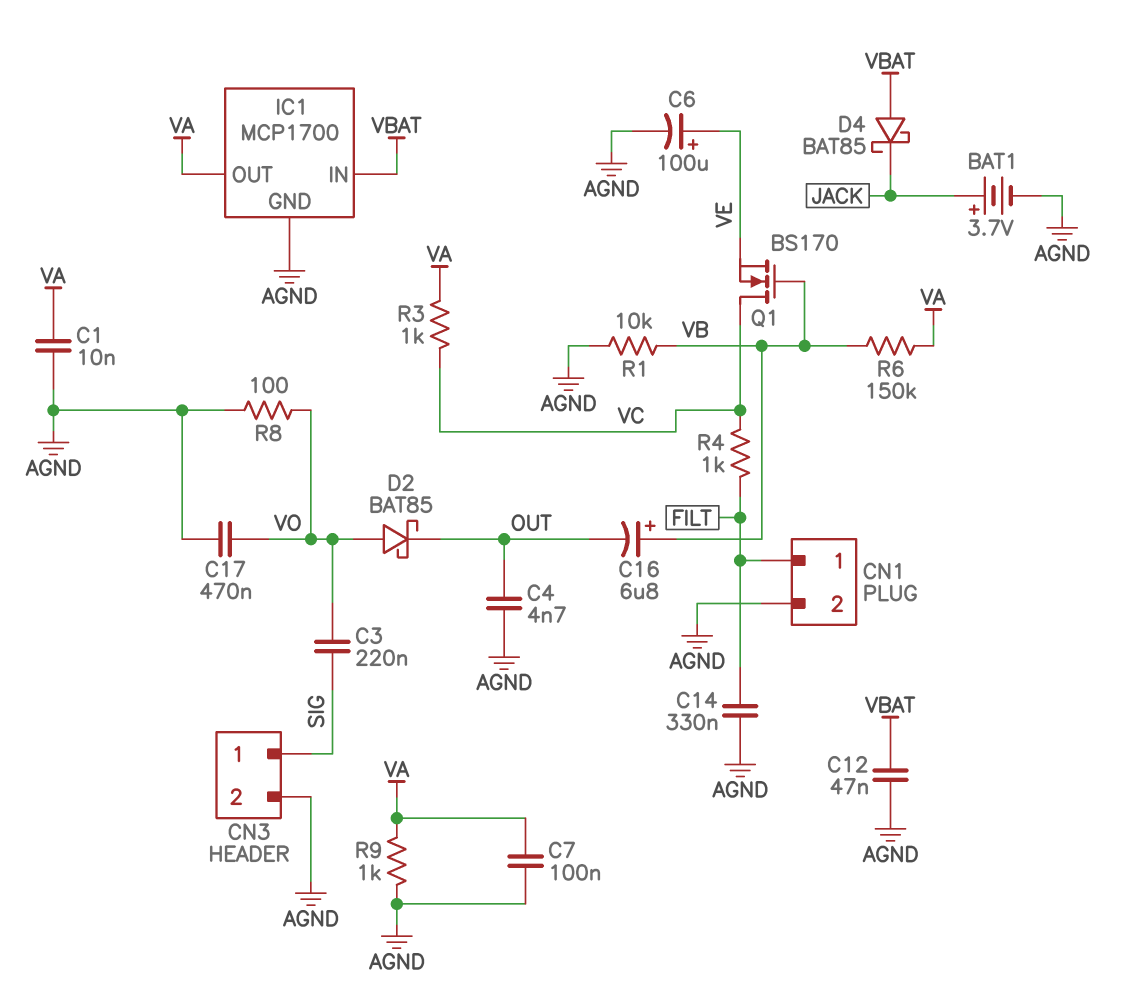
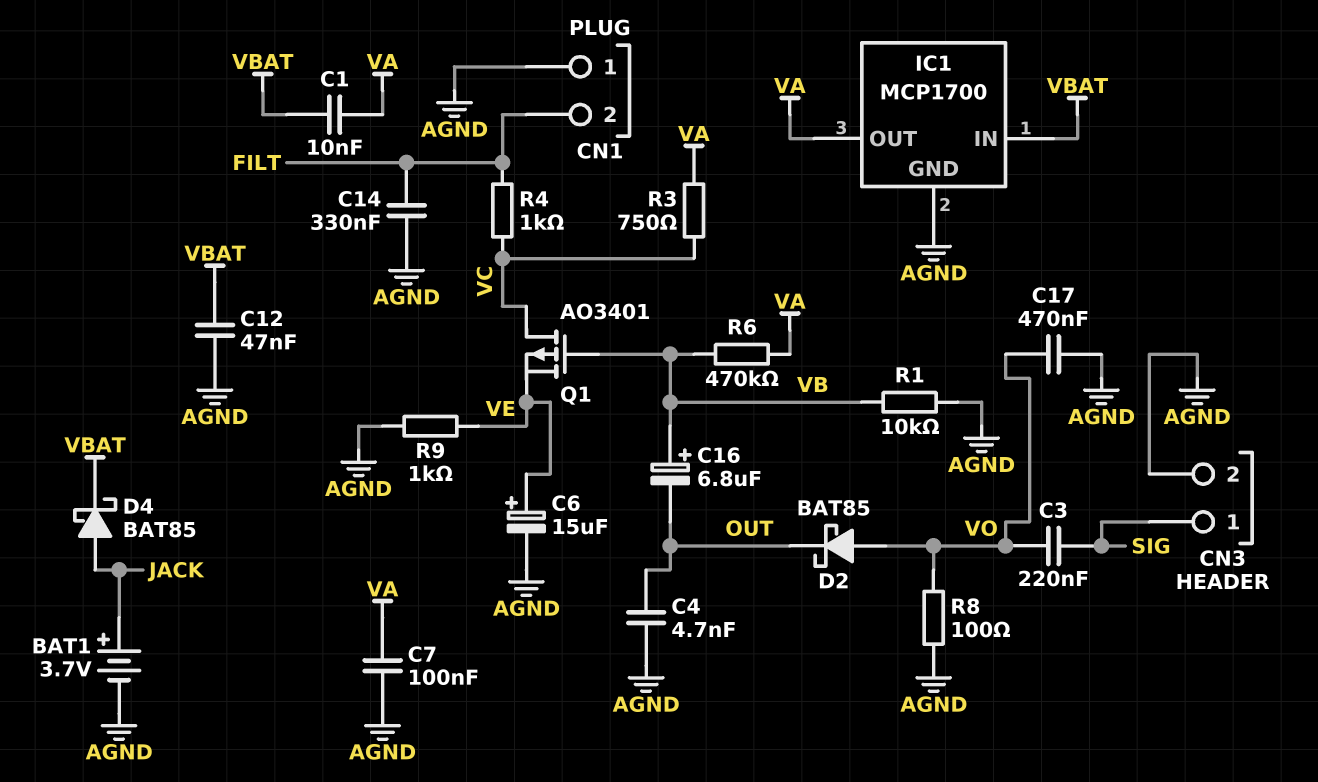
C1: 10nF (AGND, VA) -> 10nF (VA, VBAT)
C6: 100uF (plus VE, minus AGND) -> 15uF (plus VE, minus AGND)
CN1 pin 1: FILT -> AGND
CN1 pin 2: AGND -> FILT
D4: schottky BAT85 (A VBAT, K JACK) -> schottky BAT85 (A JACK, K VBAT)
Q1: NMOS BS170 (G VB, D VC, S VE) -> PMOS AO3401 (G VB, D VC, S VE)
R3: 1k (VA, VC) -> 750 (VA, VC)
R6: 150k (VA, VB) -> 470k (VA, VB)
R9: 1k (AGND, VA) -> 1k (AGND, VE)

